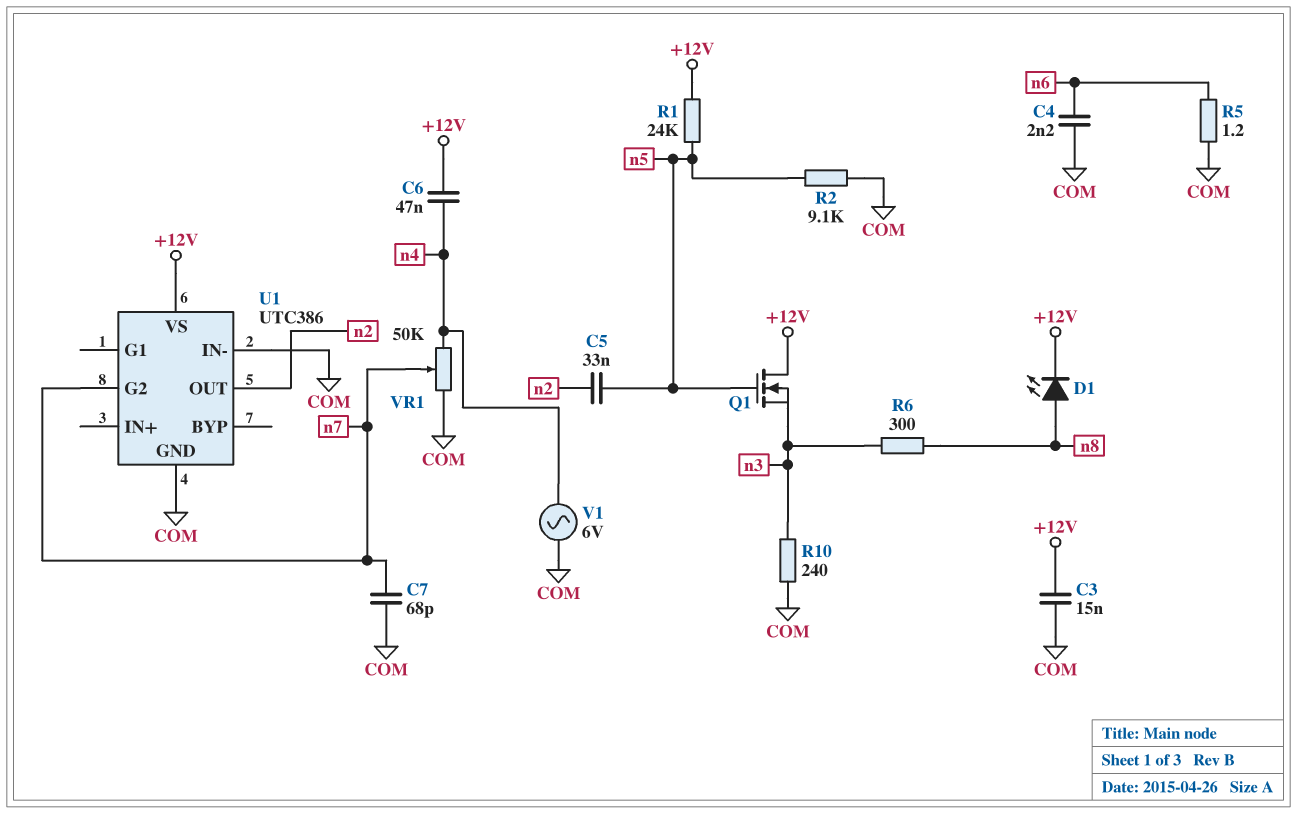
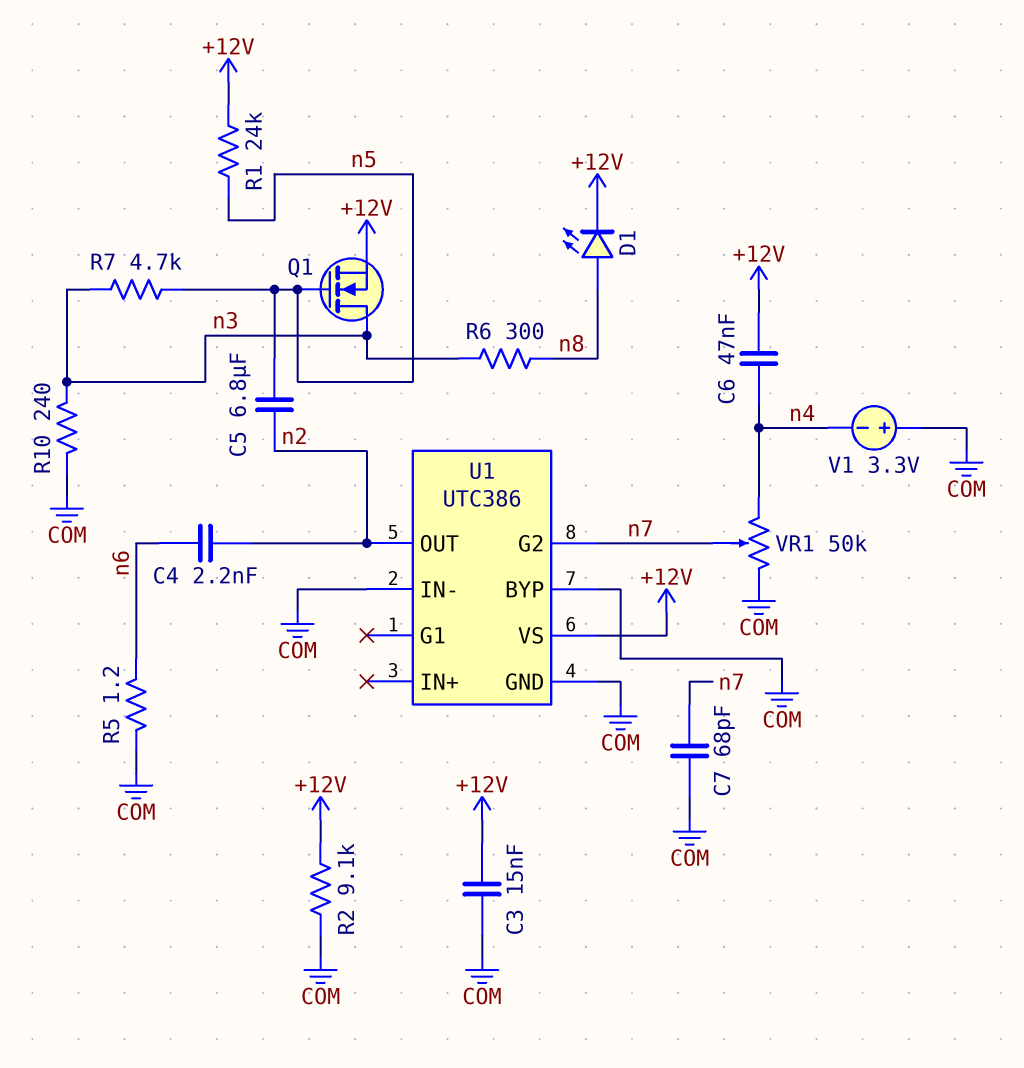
C4: 2.2nF (COM, n6) -> 2.2nF (n2, n6)
C5: 33nF (n2, n5) -> 6.8uF (n2, n5)
Q1: NMOS (G n5, D +12V, S n3) -> NMOS (G n5, D n3, S +12V)
R2: 9.1k (COM, n5) -> 9.1k (+12V, COM)
R7: none -> 4.7k (n3, n5)
U1 pin BYP: none -> COM
V1: AC 6V (COM, n4) -> 3.3V (plus COM, minus n4)

